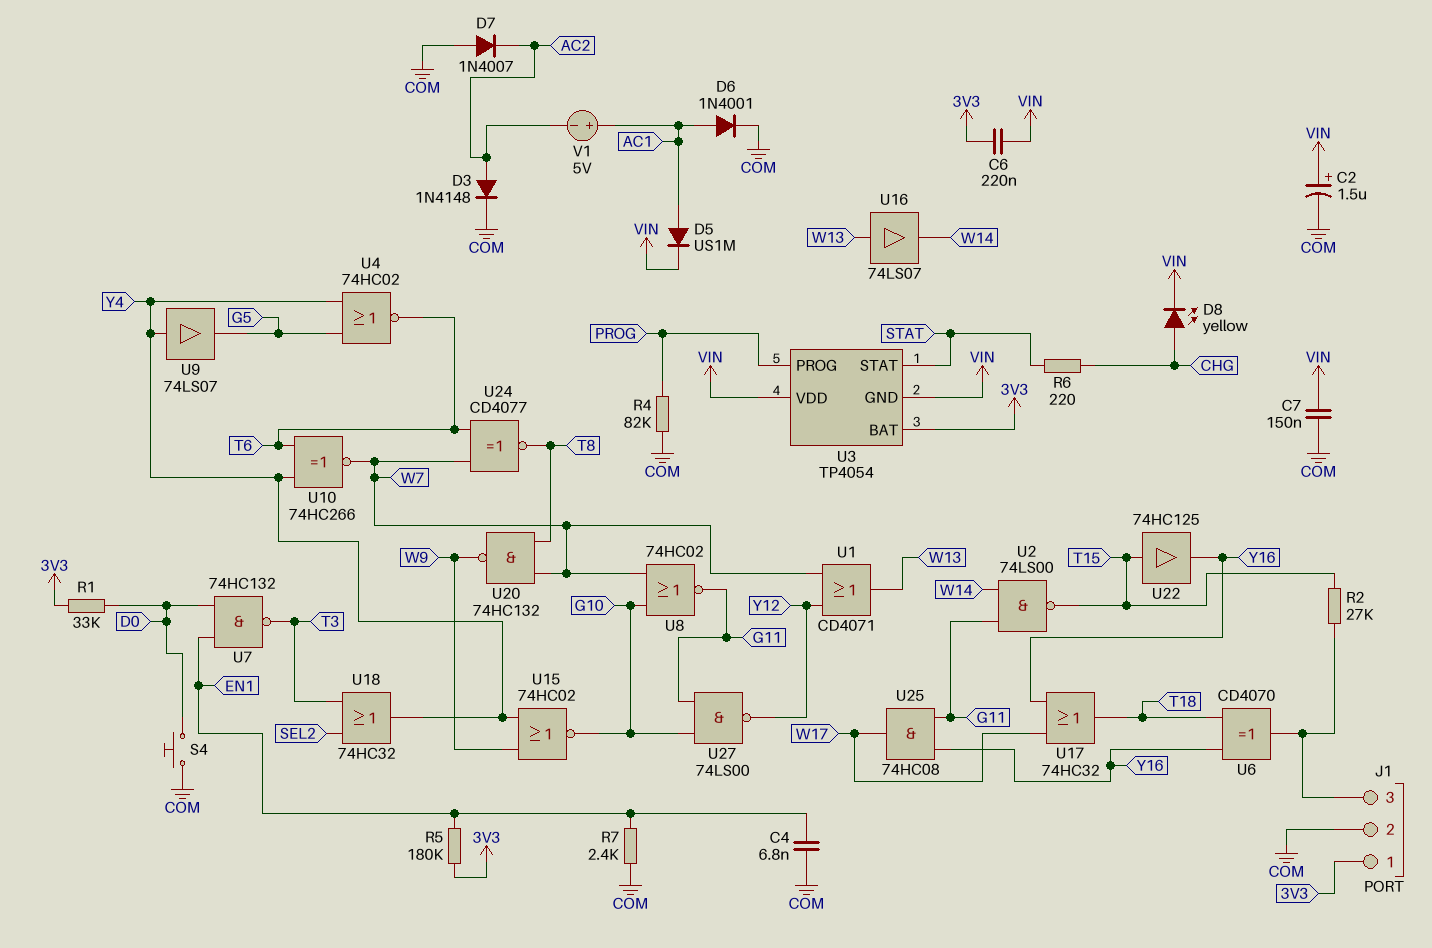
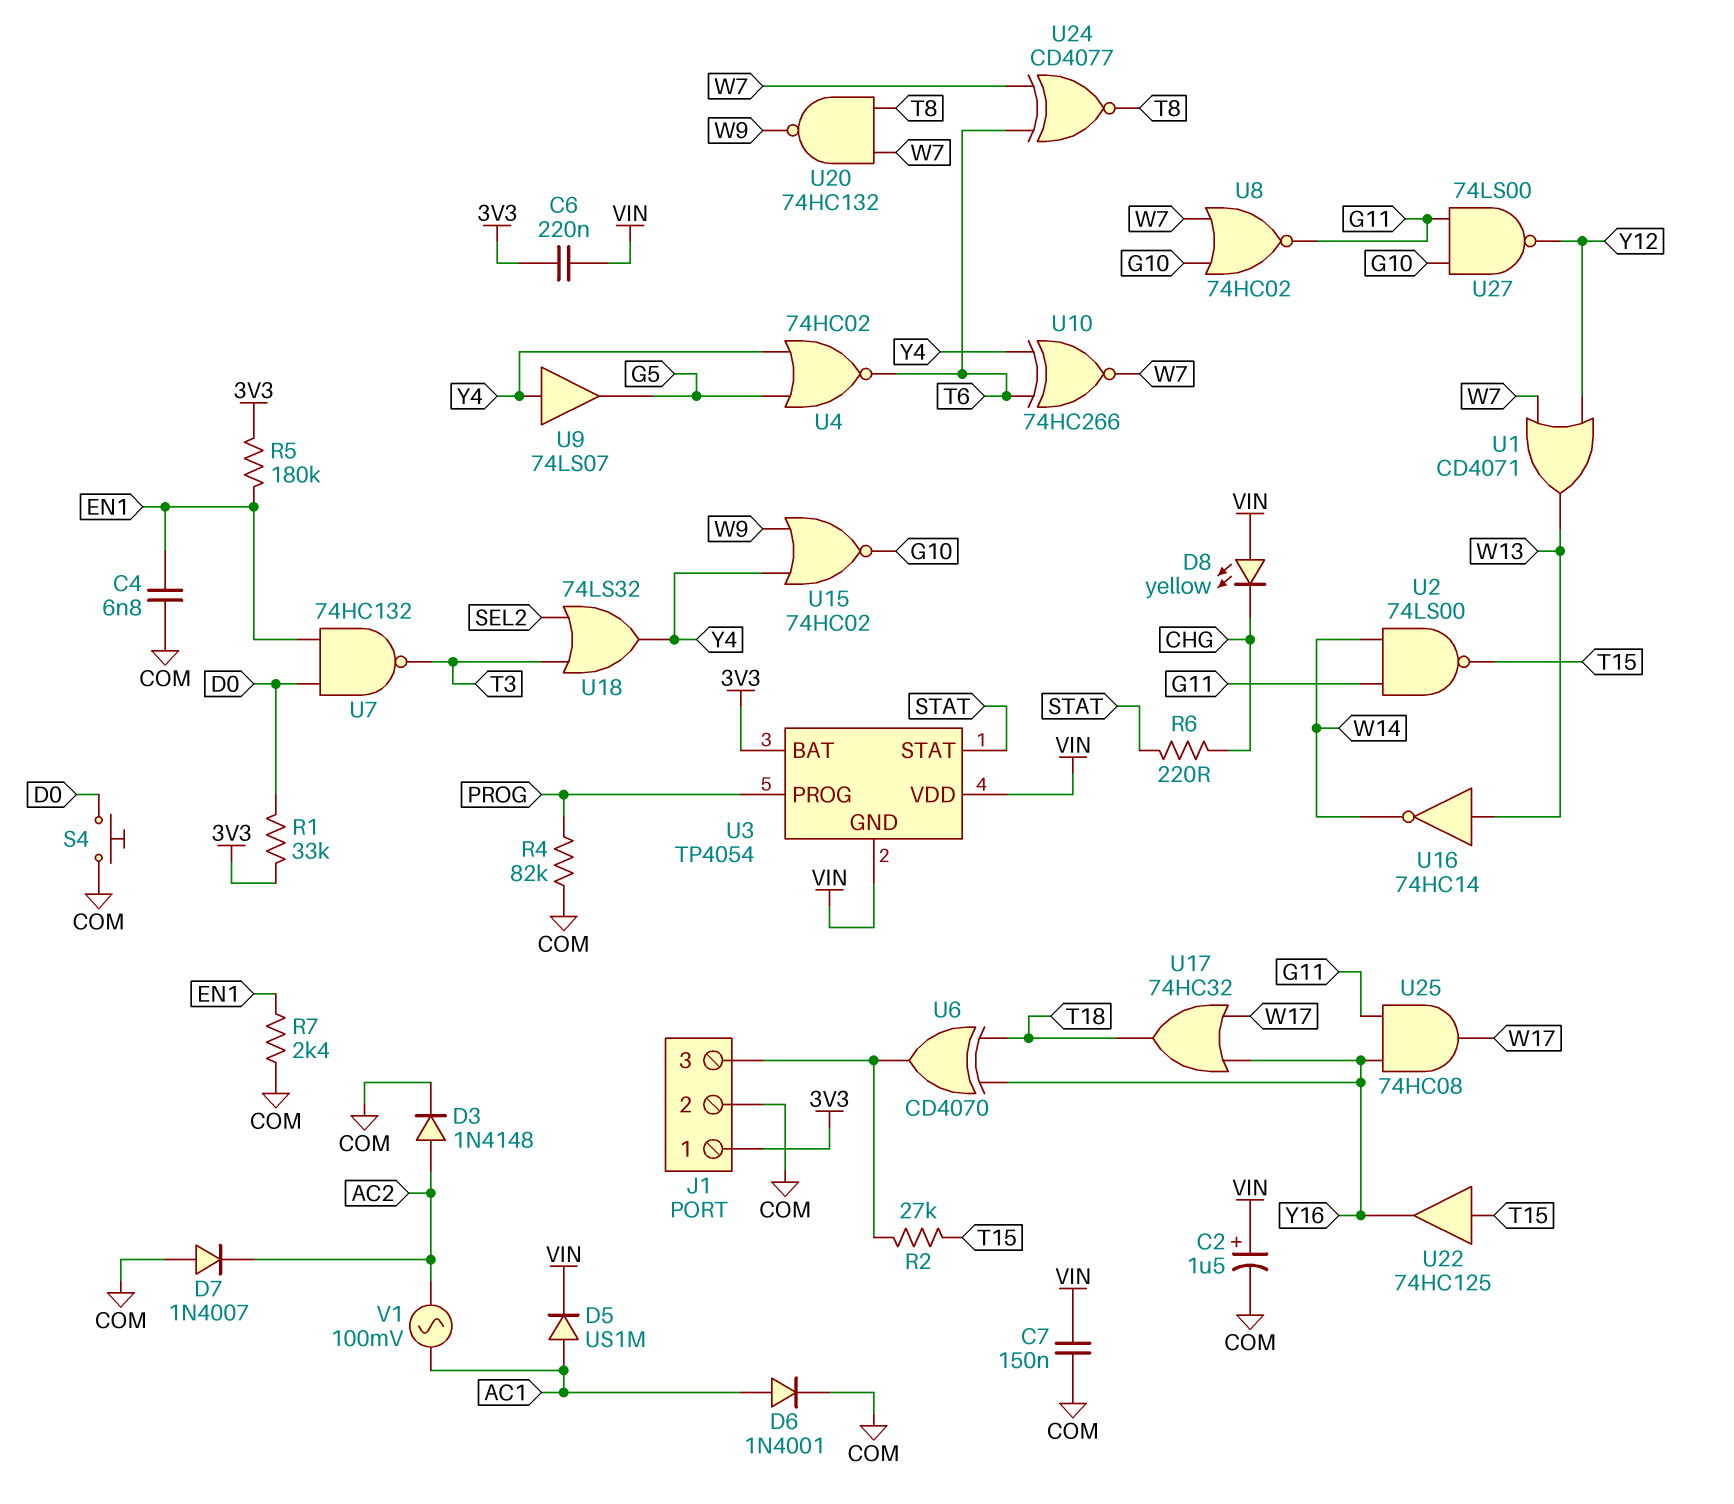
D8: LED yellow (A CHG, K VIN) -> LED yellow (A VIN, K CHG)
U16: buffer 74LS07 (in W13, out W14) -> NOT 74HC14 (in W13, out W14)
U18: OR 74HC32 (in SEL2, in T3, out Y4) -> OR 74LS32 (in SEL2, in T3, out Y4)
V1: 5V (plus AC1, minus AC2) -> AC 100mV (AC1, AC2)

